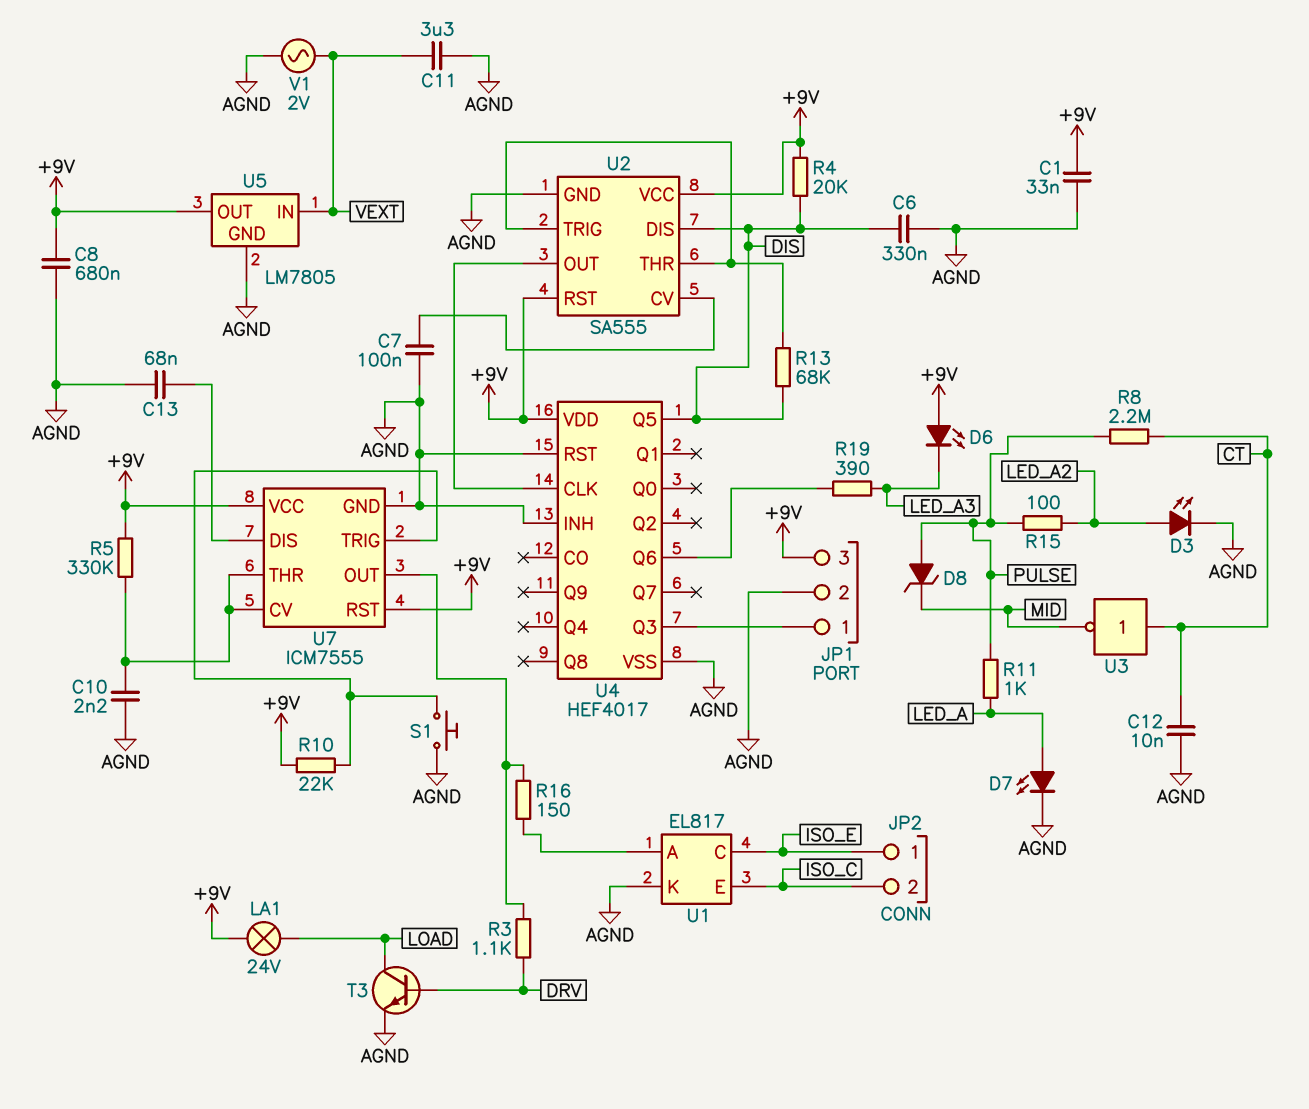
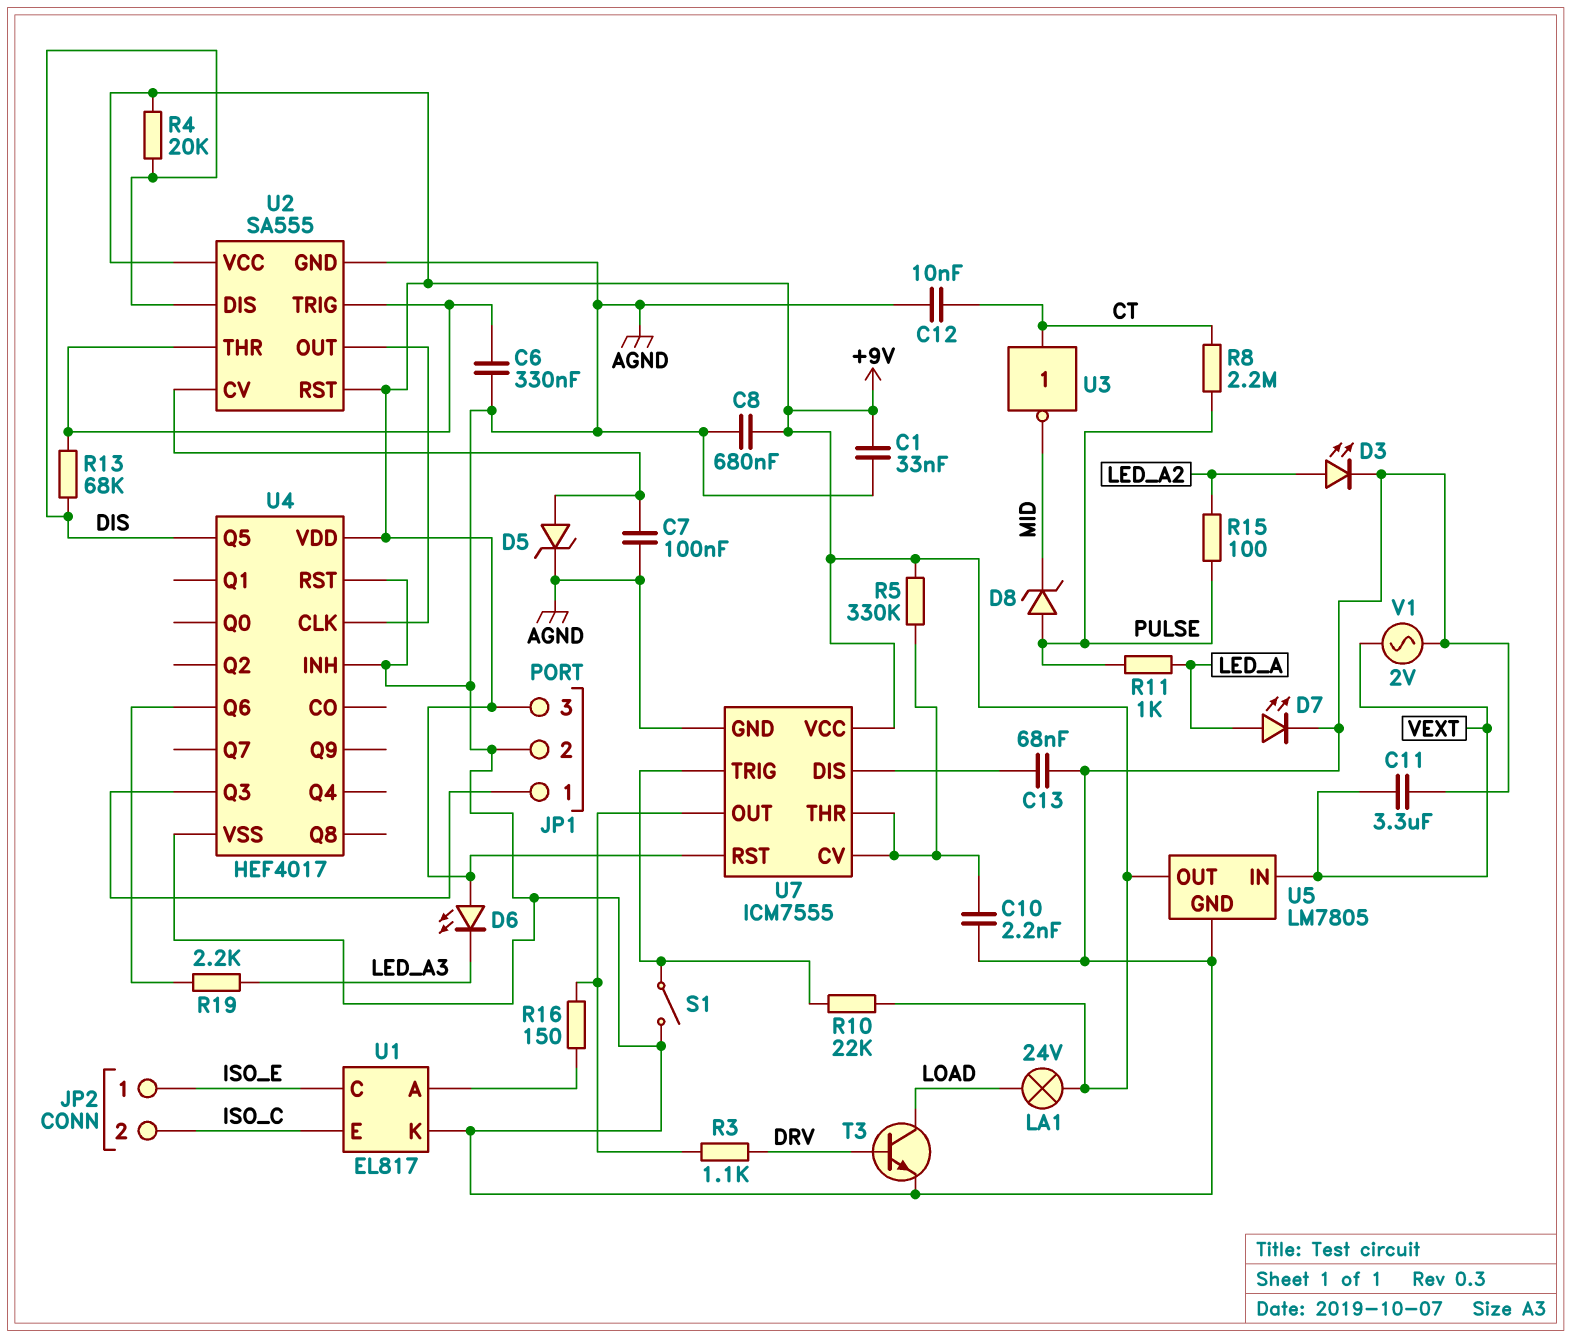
C6: 330nF (AGND, DIS) -> 330nF (AGND, U2/THR)
D5: none -> zener (A U2/CV, K AGND)
R19: 390 (LED_A3, U4/Q6) -> 2.2k (LED_A3, U4/Q6)
S1: button (AGND, U7/TRIG) -> switch (AGND, U7/TRIG)

